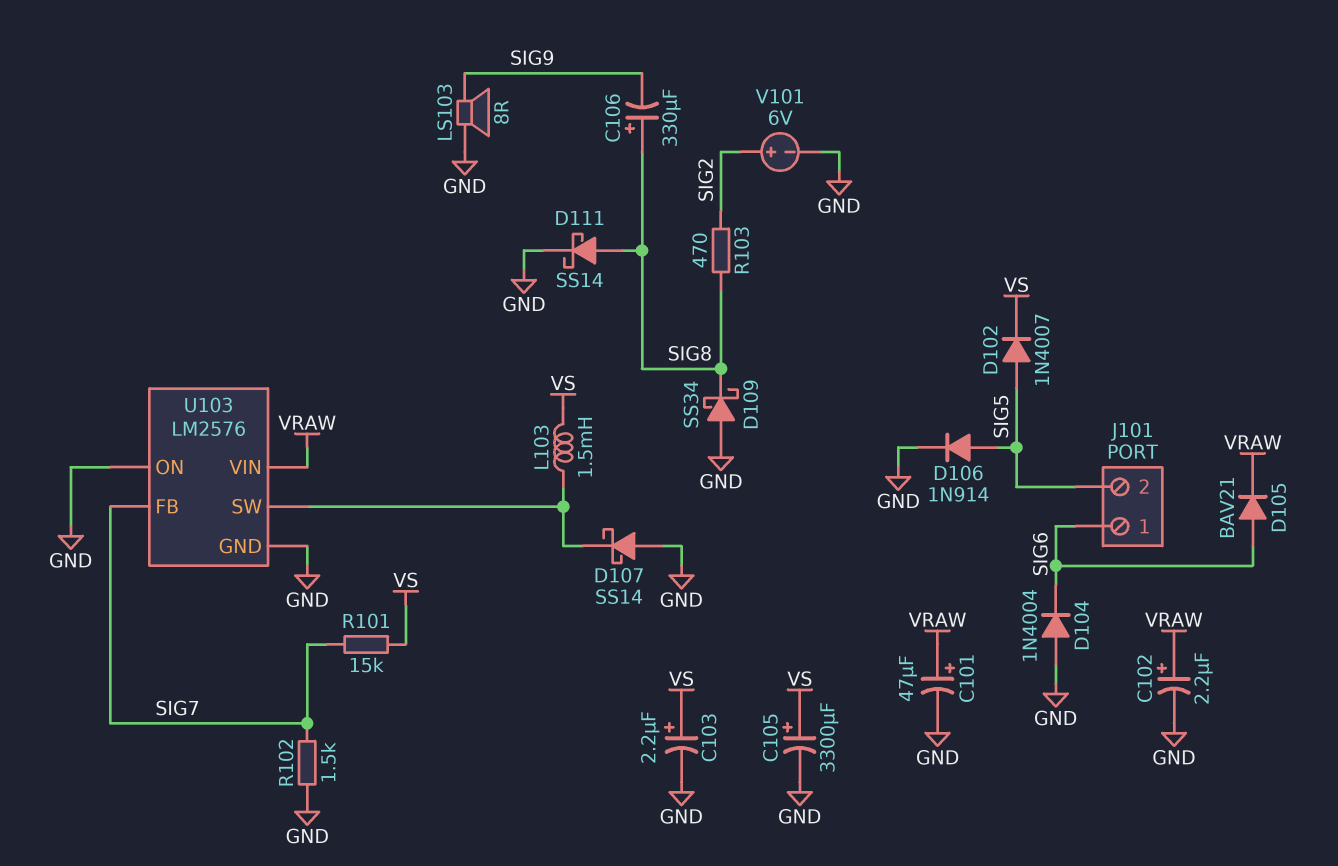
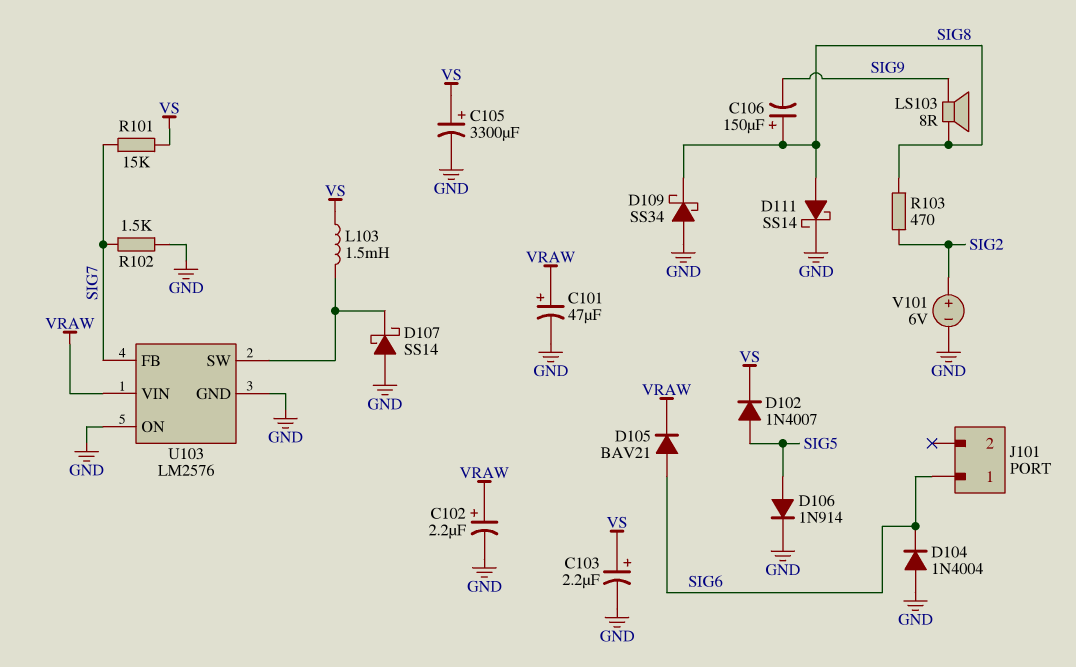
C106: 330uF (plus SIG8, minus SIG9) -> 150uF (plus SIG8, minus SIG9)
J101 pin 2: SIG5 -> none
LS103: speaker 8R (GND, SIG9) -> speaker 8R (SIG8, SIG9)

